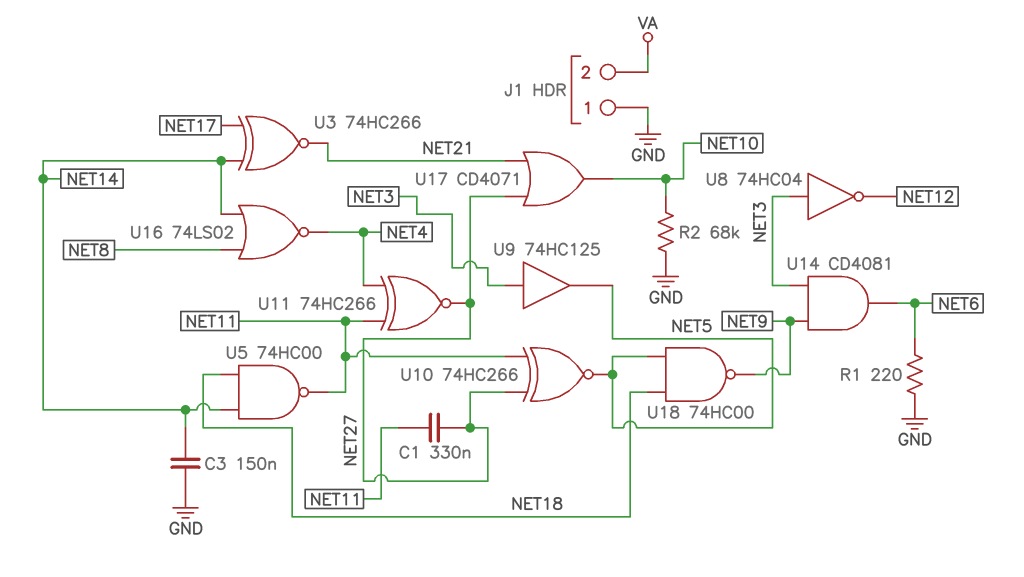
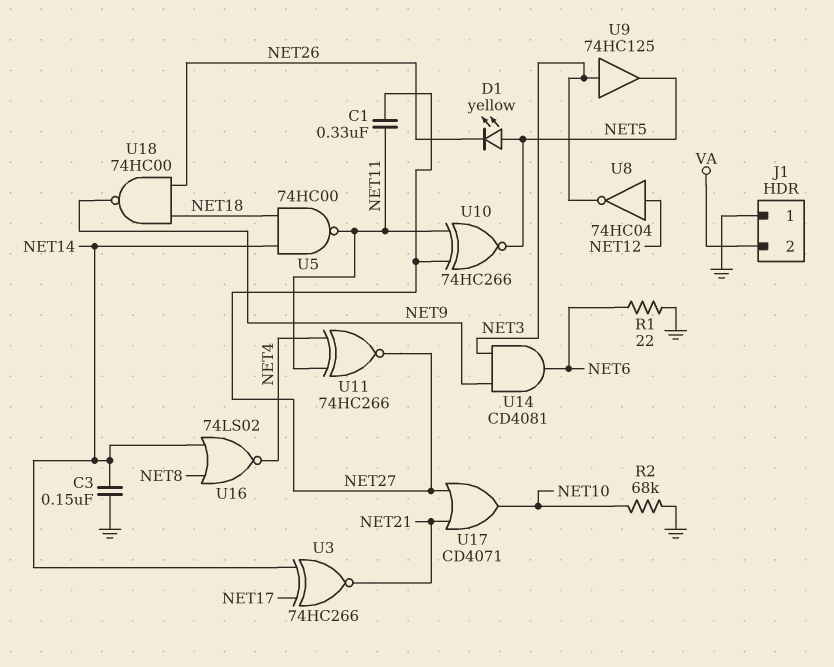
D1: none -> LED yellow (A NET5, K NET26)
R1: 220 (GND, NET6) -> 22 (GND, NET6)
U8: NOT 74HC04 (in NET3, out NET12) -> NOT 74HC04 (in NET12, out NET3)
U18: NAND 74HC00 (in NET5, in NET18, out NET9) -> NAND 74HC00 (in NET18, in NET26, out NET9)

